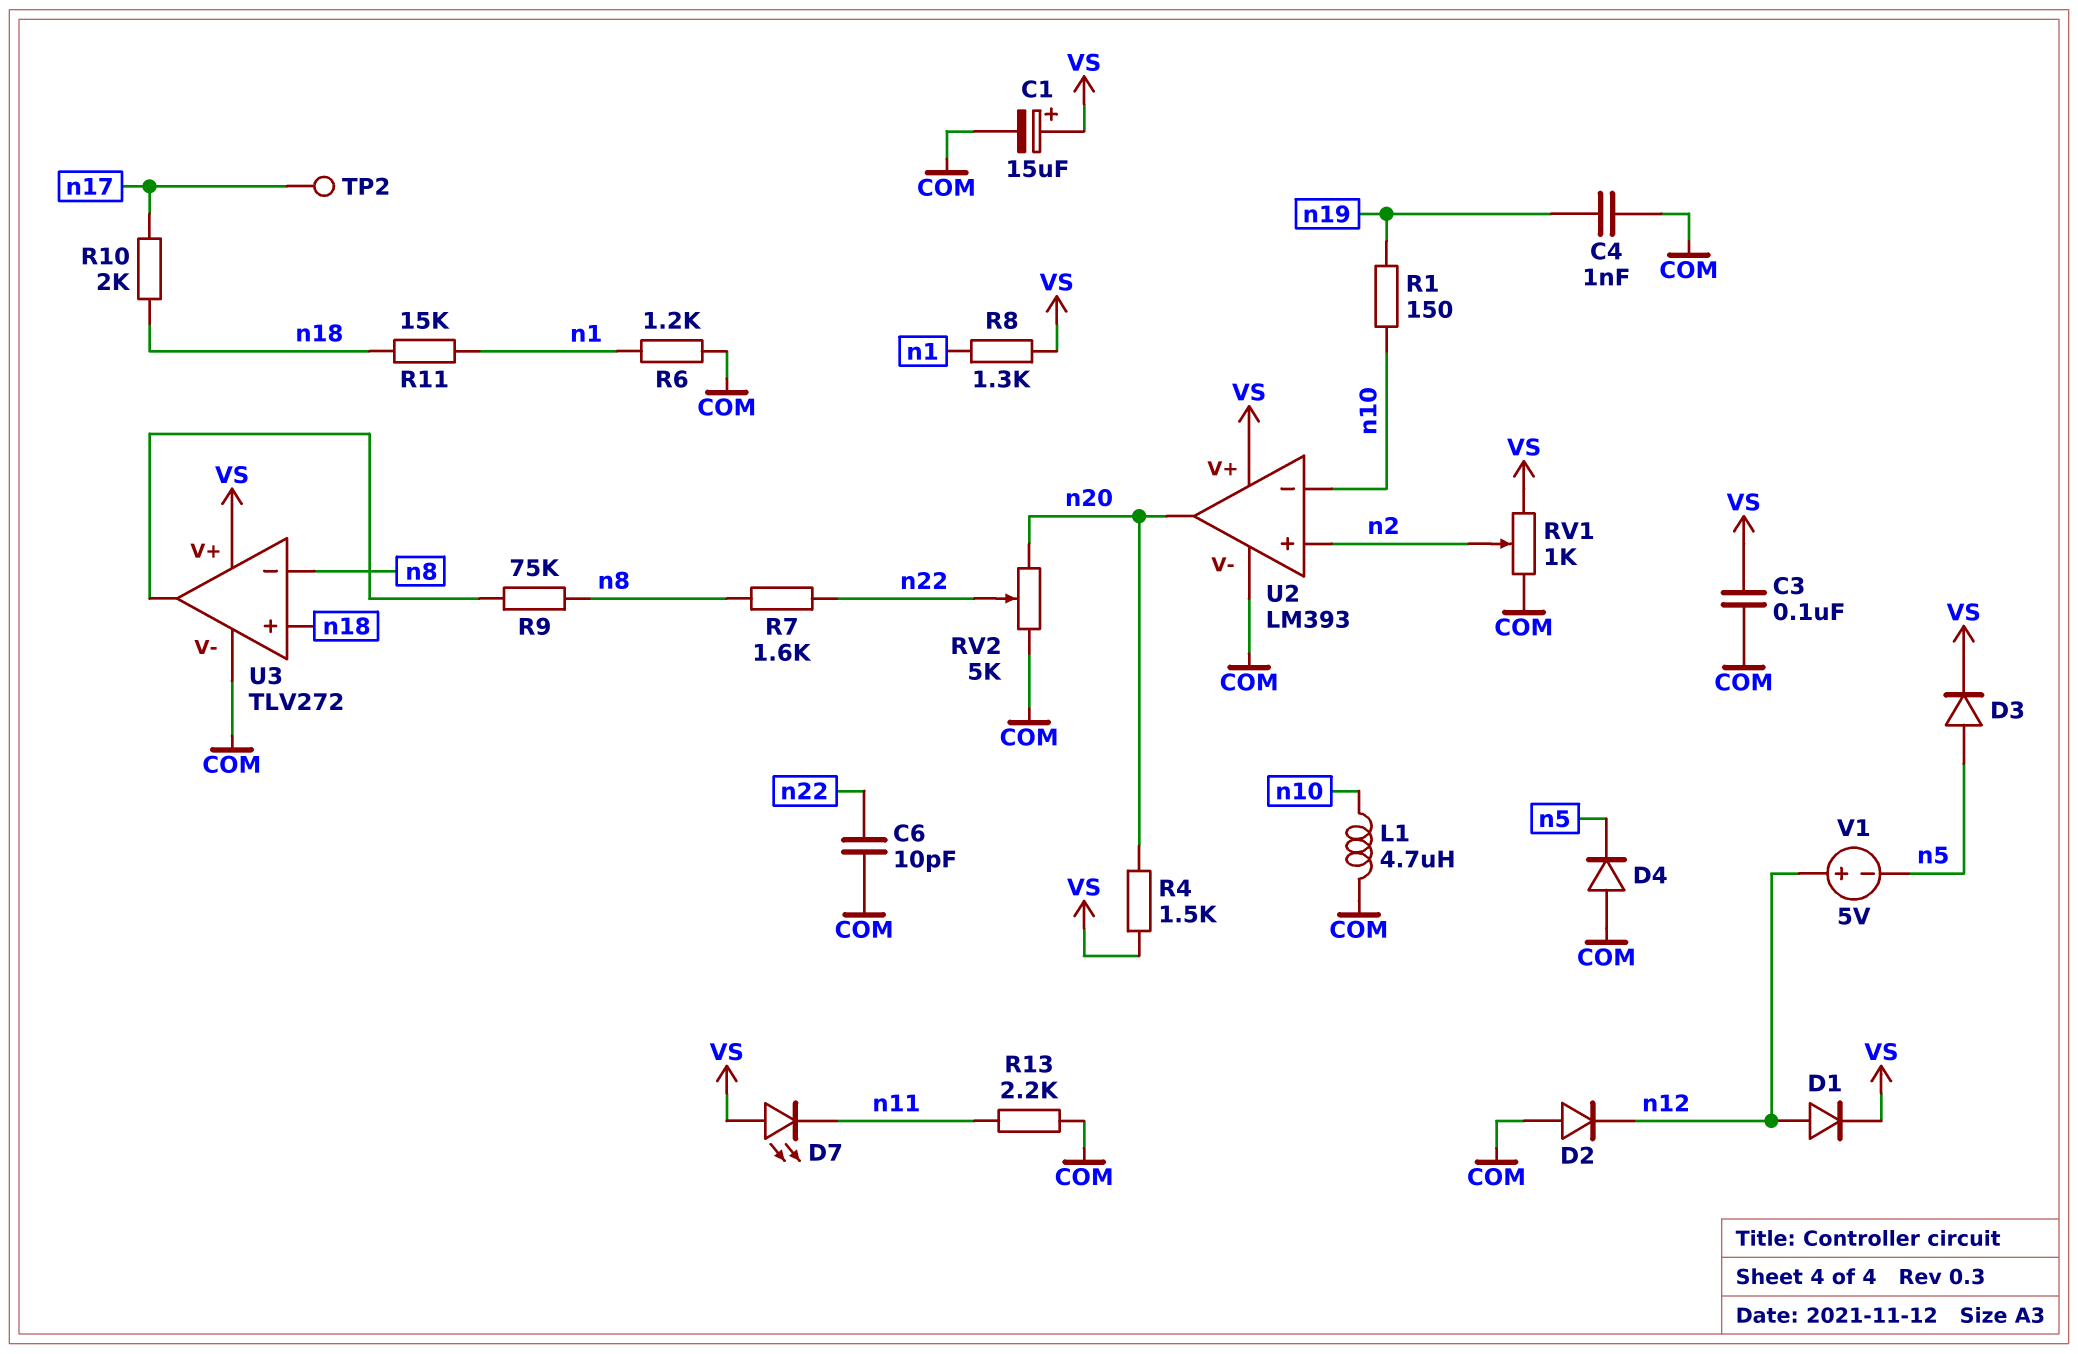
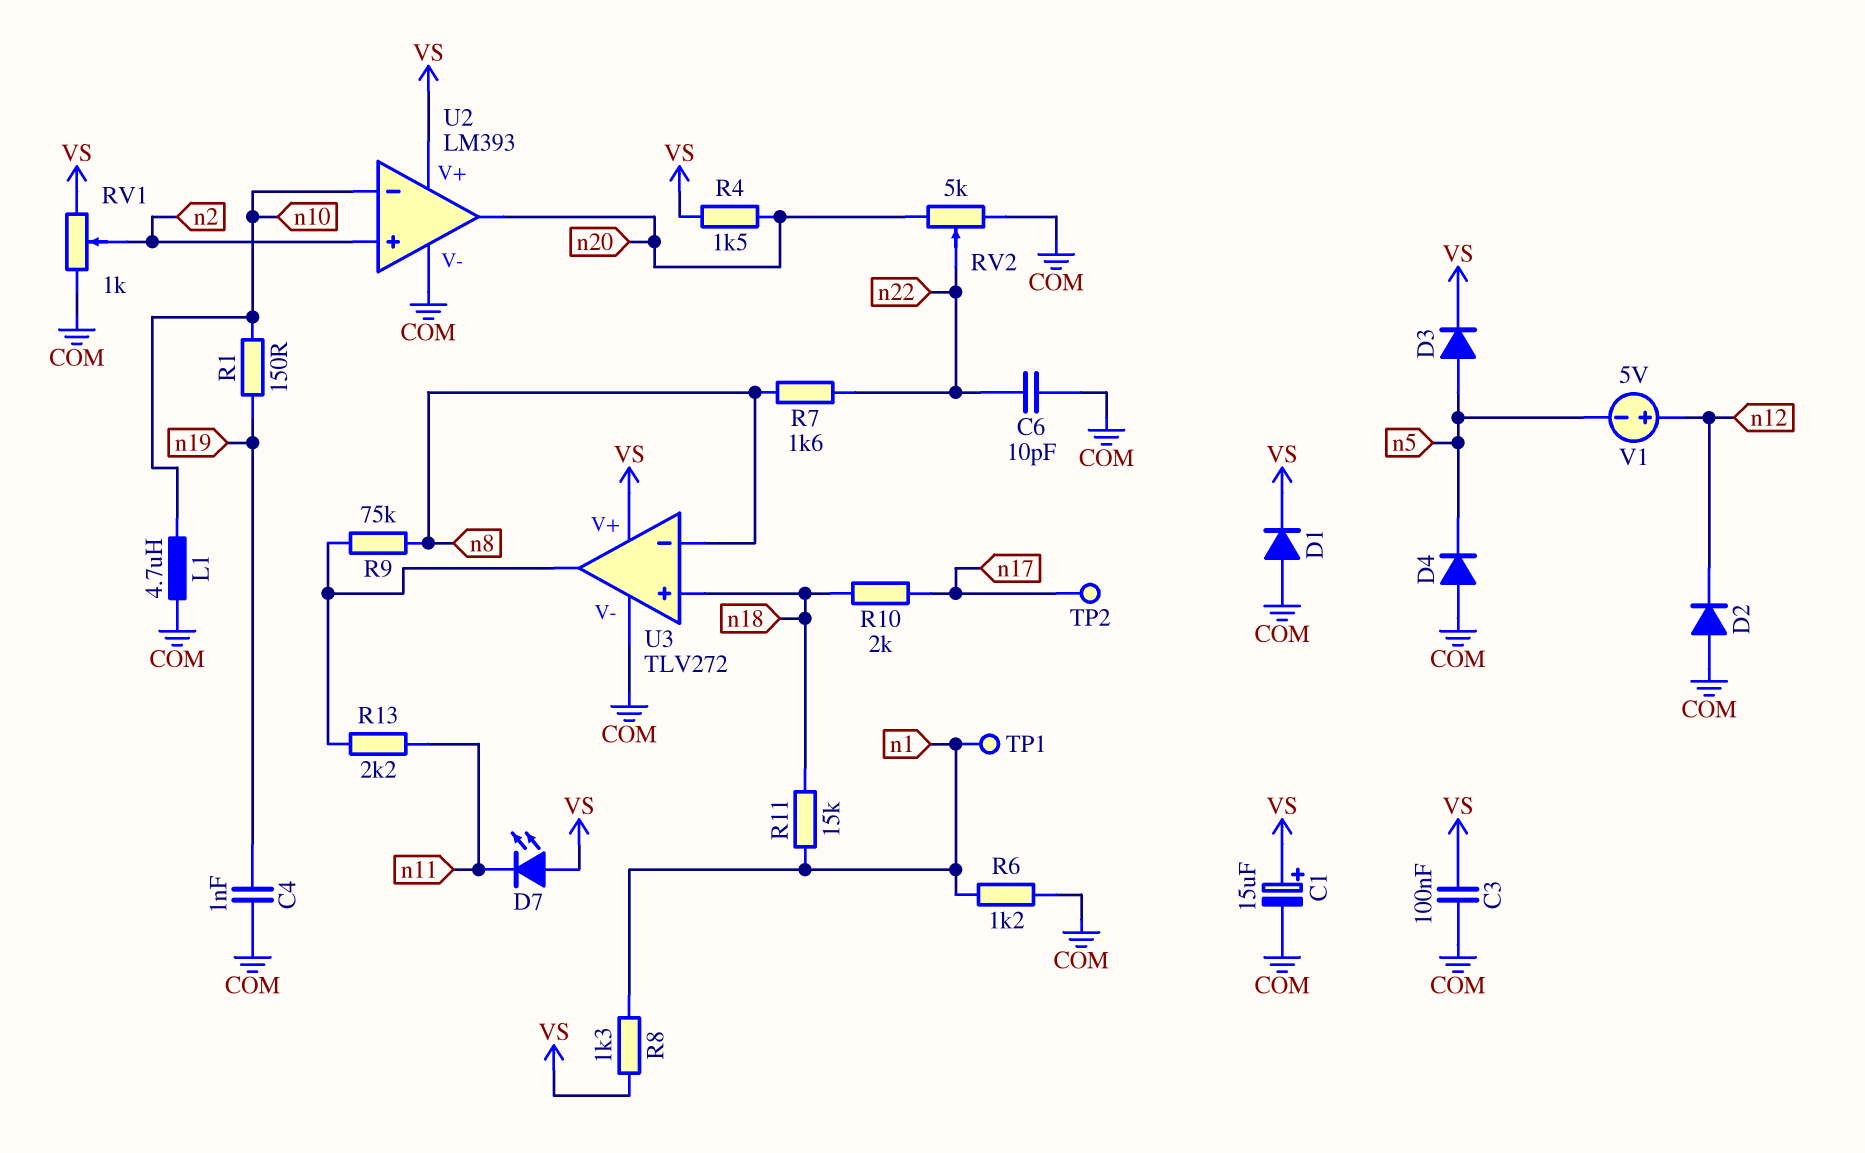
D1: diode (A n12, K VS) -> diode (A COM, K VS)
R13: 2.2k (COM, n11) -> 2.2k (U3/out, n11)
TP1: none -> test point (n1)

